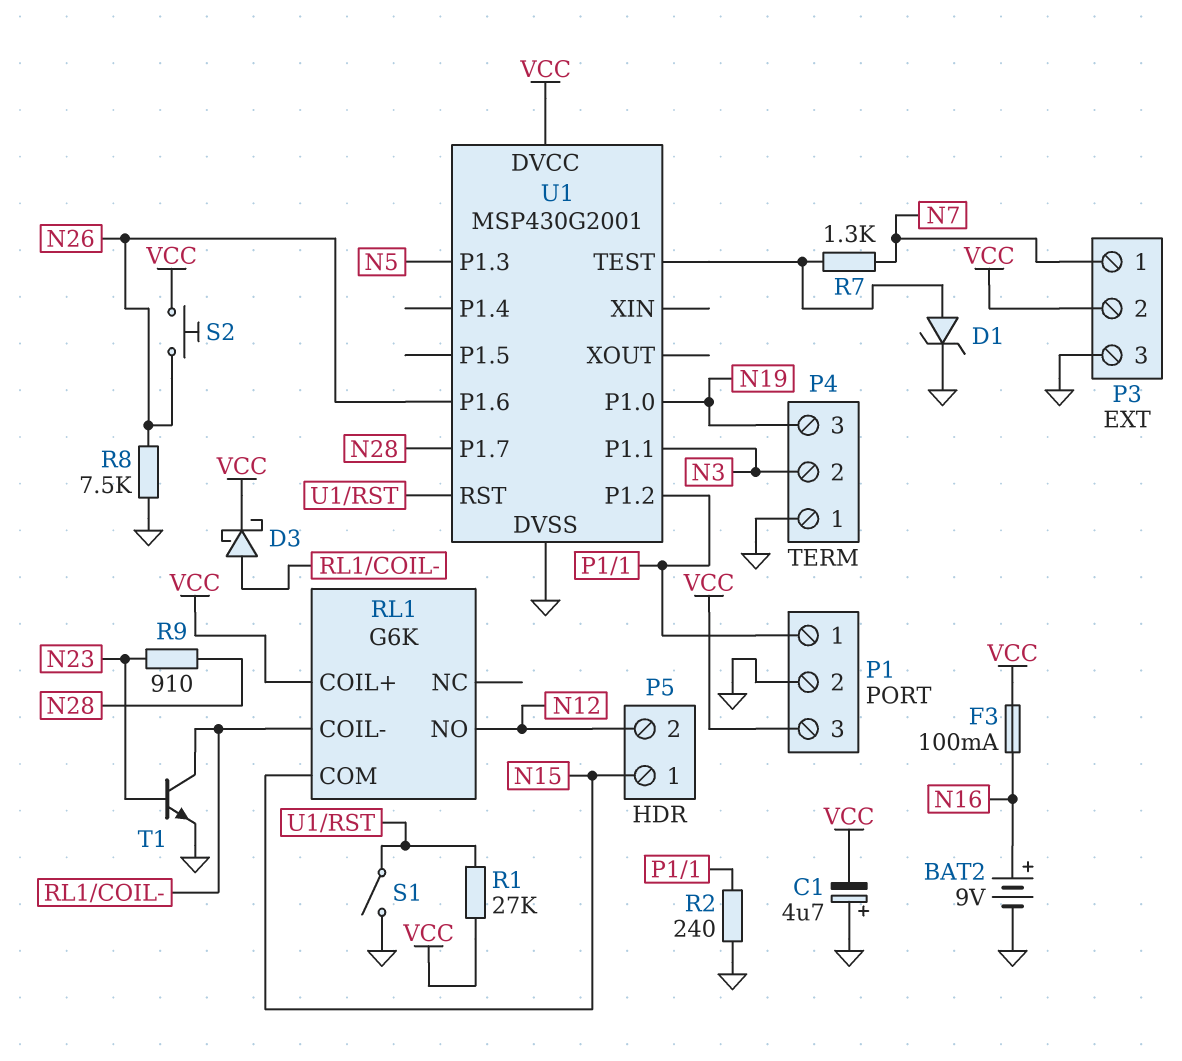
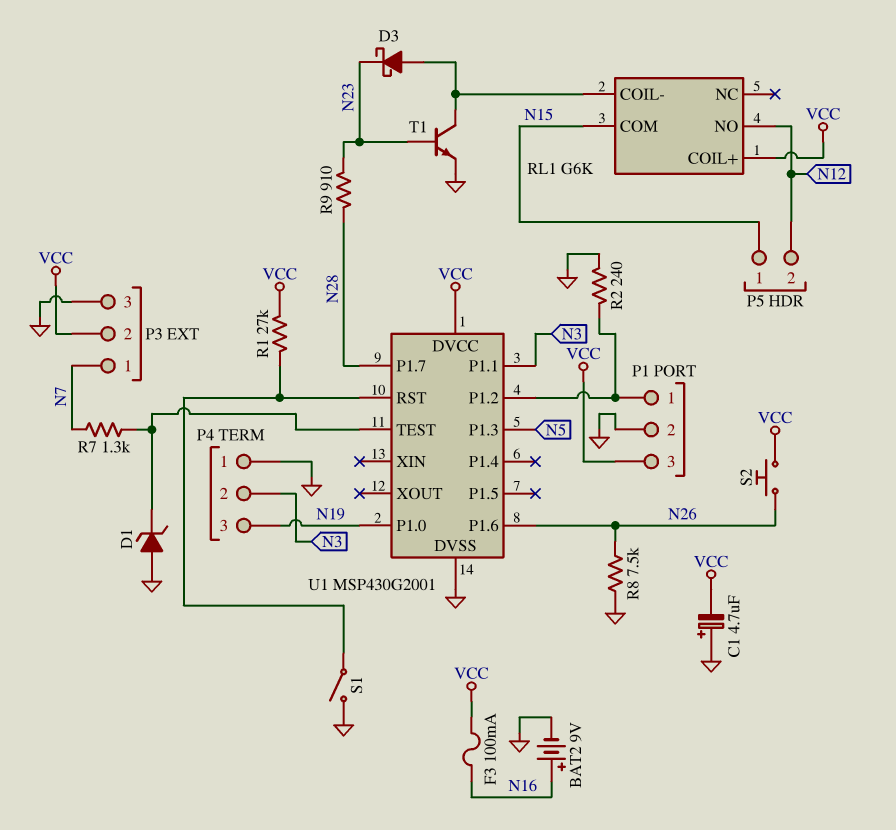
D1: zener (A U1/TEST, K GND) -> zener (A GND, K U1/TEST)
D3: schottky (A RL1/COIL-, K VCC) -> schottky (A RL1/COIL-, K N23)

